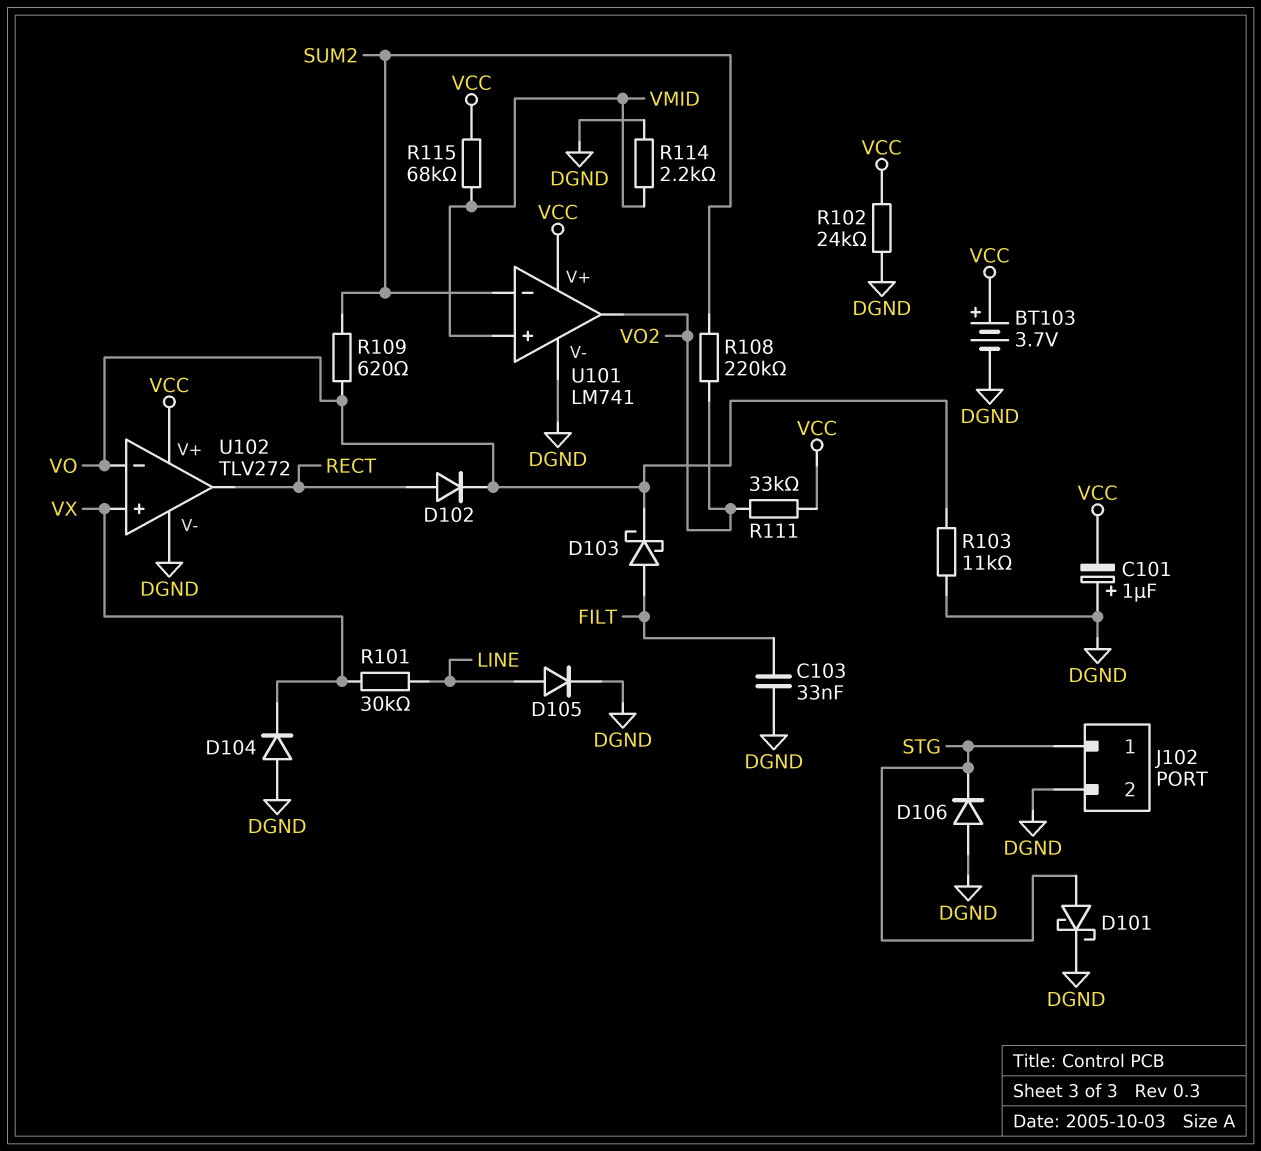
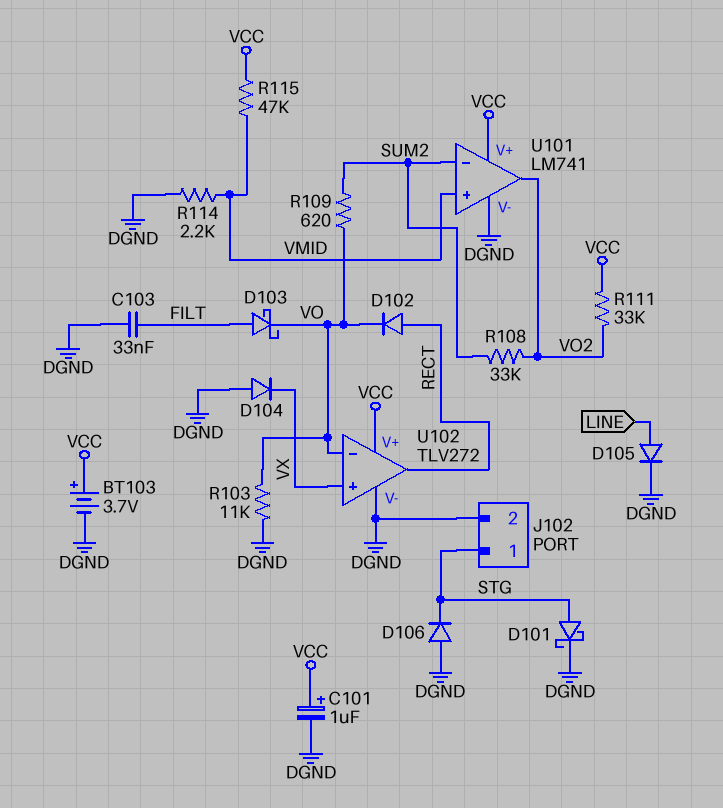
C101: 1uF (plus DGND, minus VCC) -> 1uF (plus VCC, minus DGND)
R101: 30k (LINE, VX) -> none
R102: 24k (DGND, VCC) -> none
R108: 220k (SUM2, VO2) -> 33k (SUM2, VO2)
R115: 68k (VCC, VMID) -> 47k (VCC, VMID)

